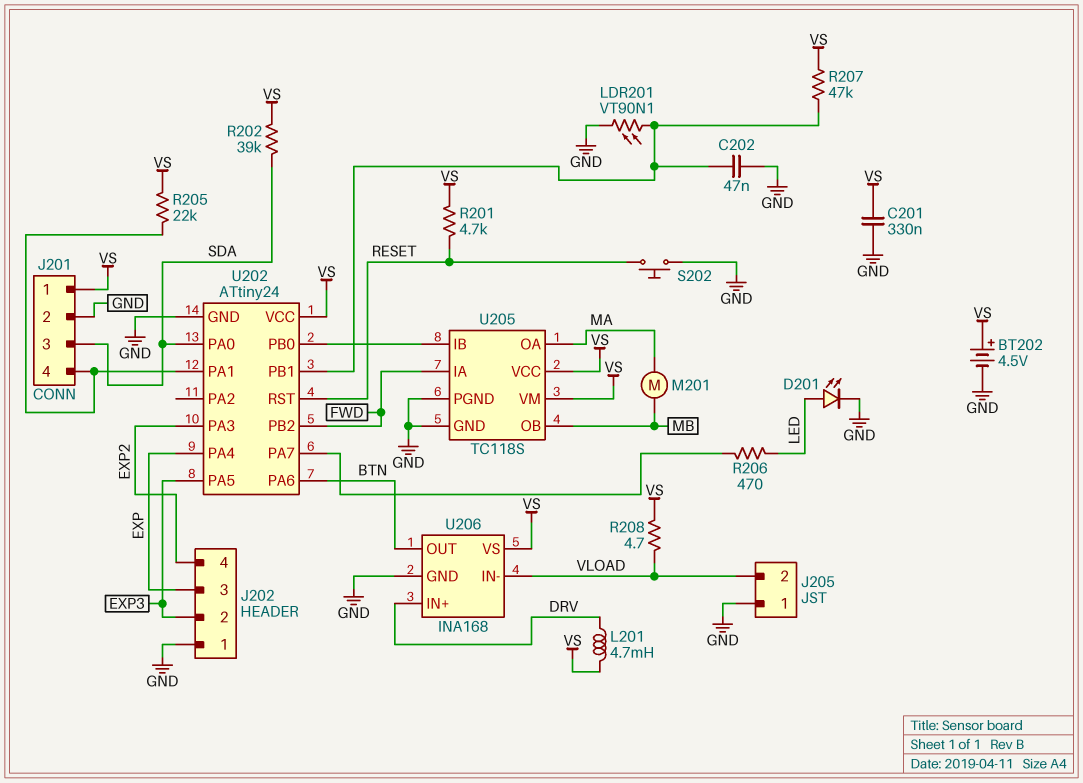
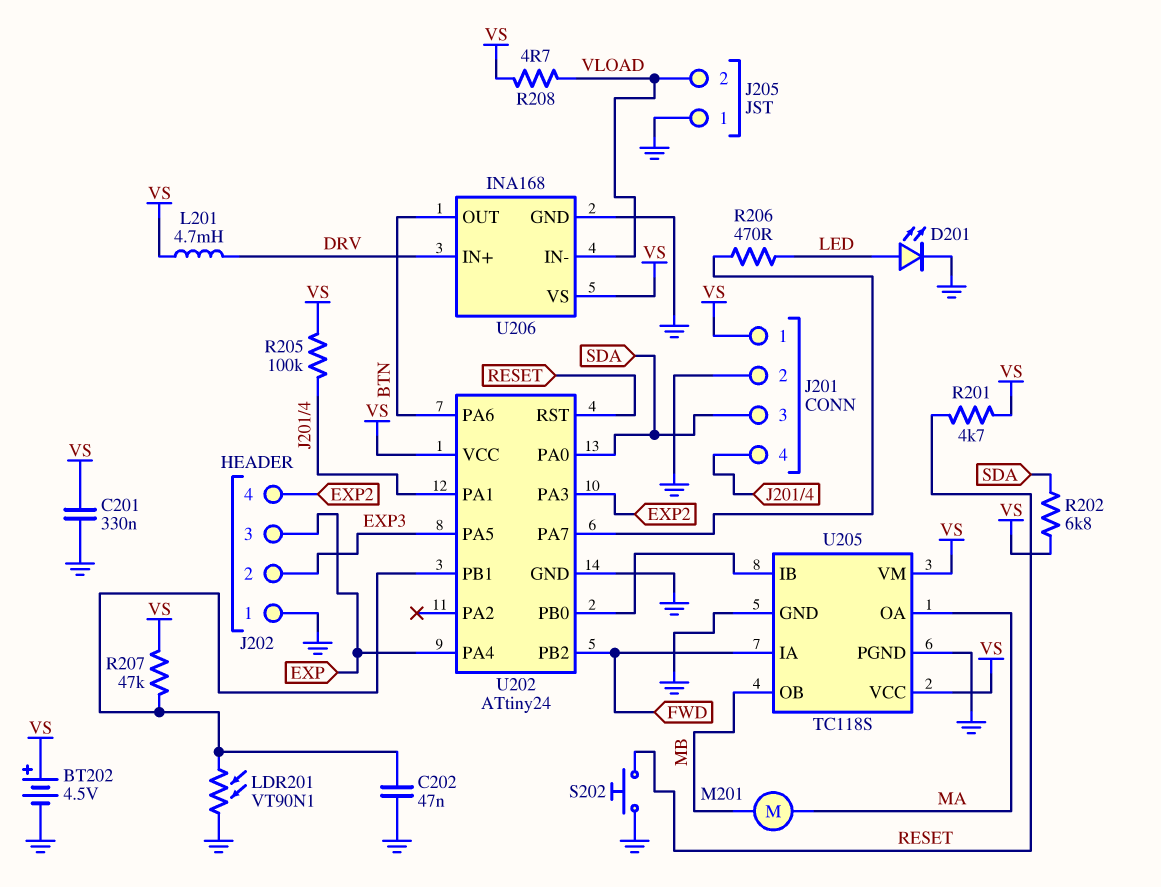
R202: 39k (SDA, VS) -> 6.8k (SDA, VS)
R205: 22k (J201/4, VS) -> 100k (J201/4, VS)

